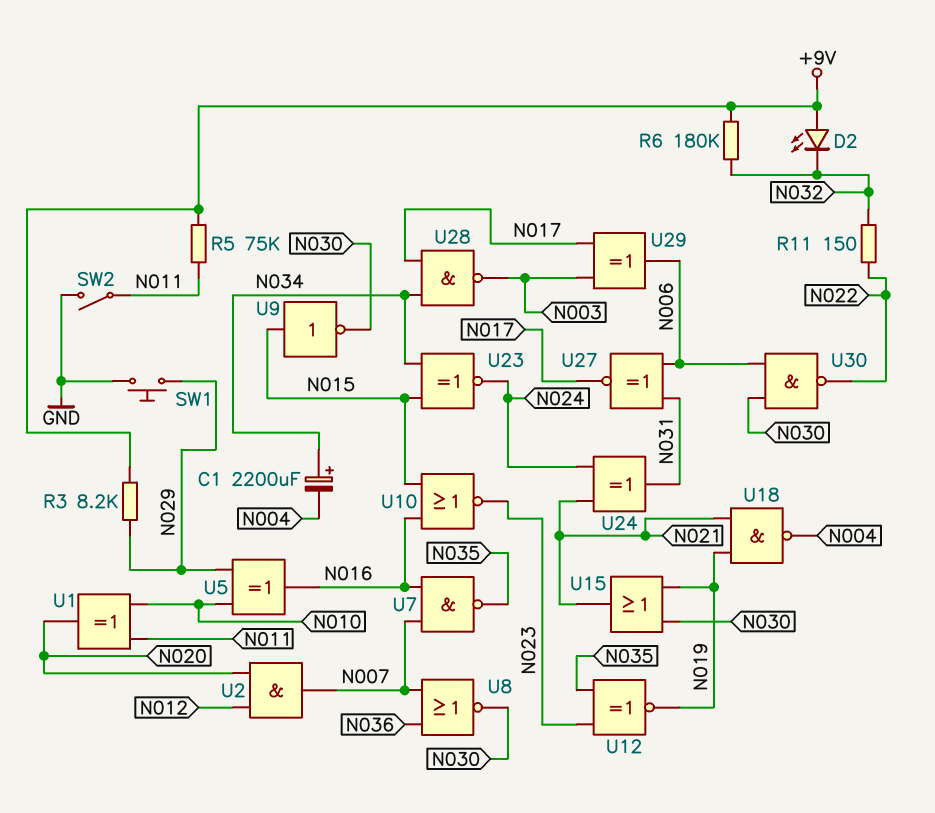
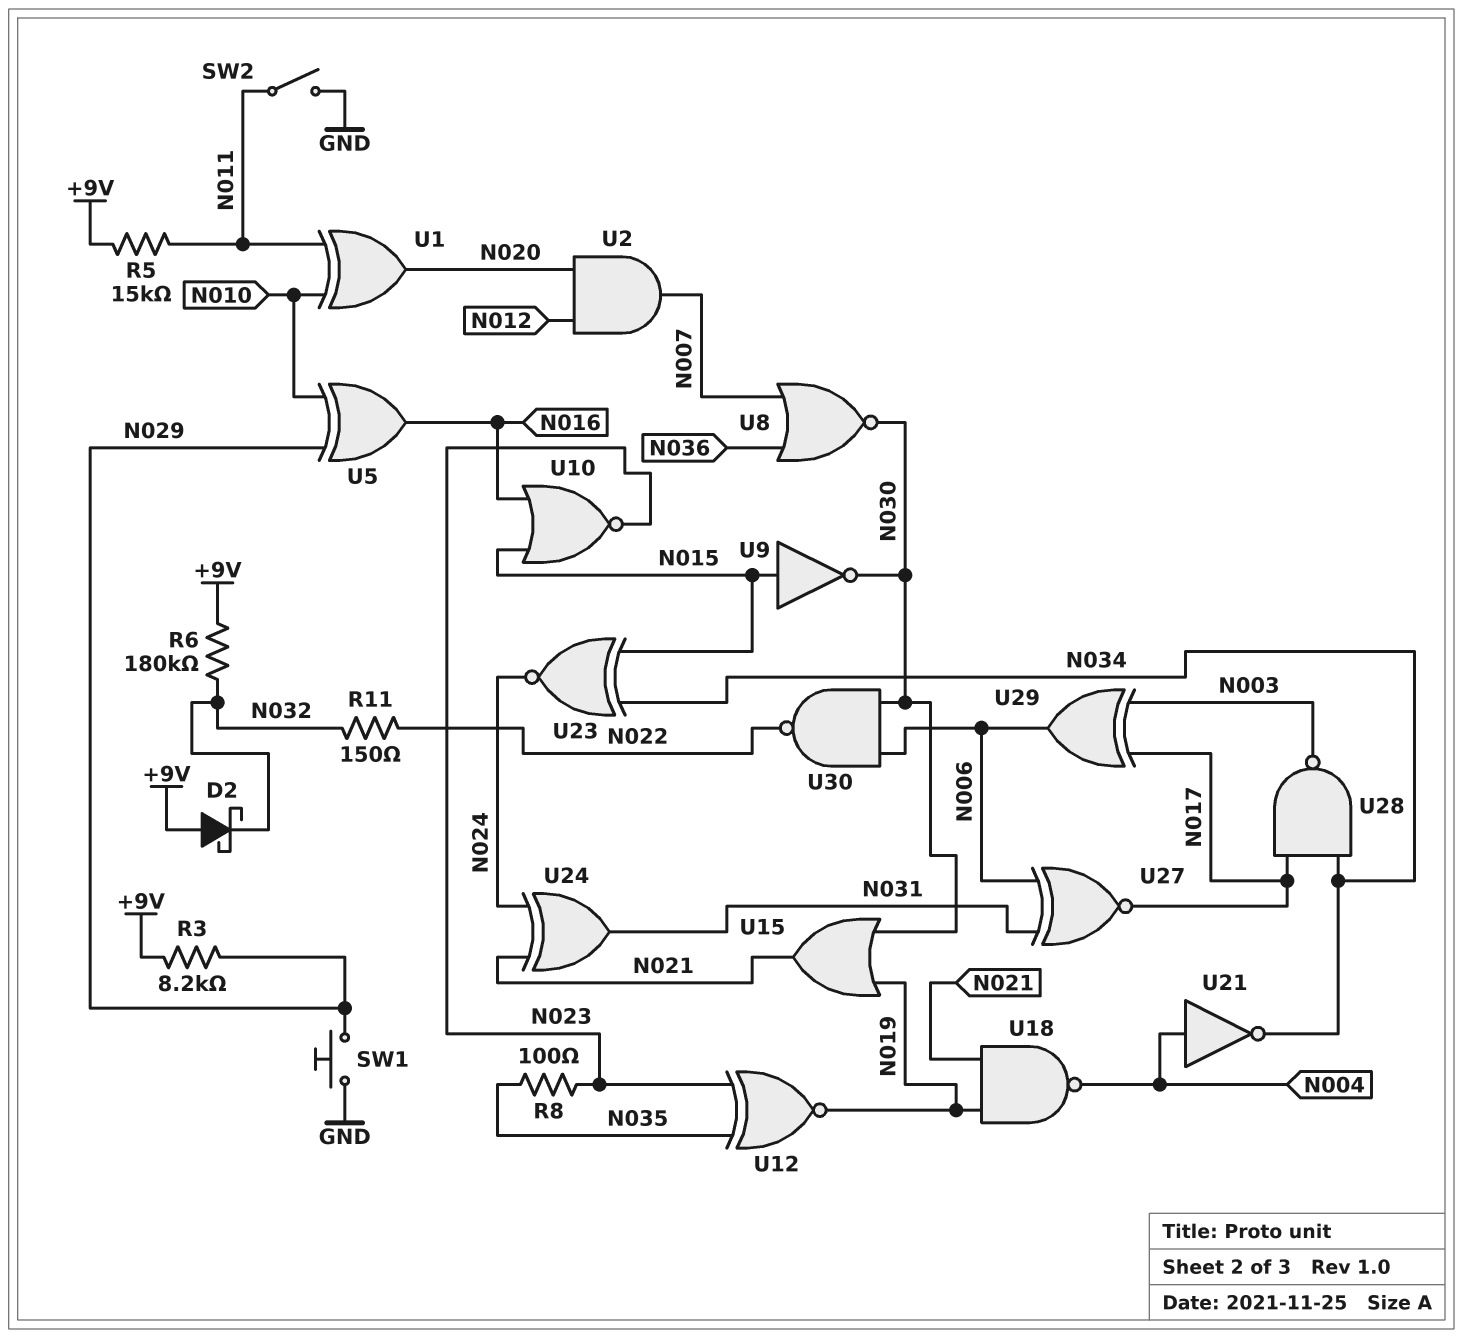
C1: 2200uF (plus N034, minus N004) -> none
D2: LED (A +9V, K N032) -> schottky (A +9V, K N032)
R5: 75k (+9V, N011) -> 15k (+9V, N011)
R8: none -> 100 (N023, N035)
U7: NAND (in N007, in N016, out N035) -> none
U21: none -> NOT (in N004, out N034)

